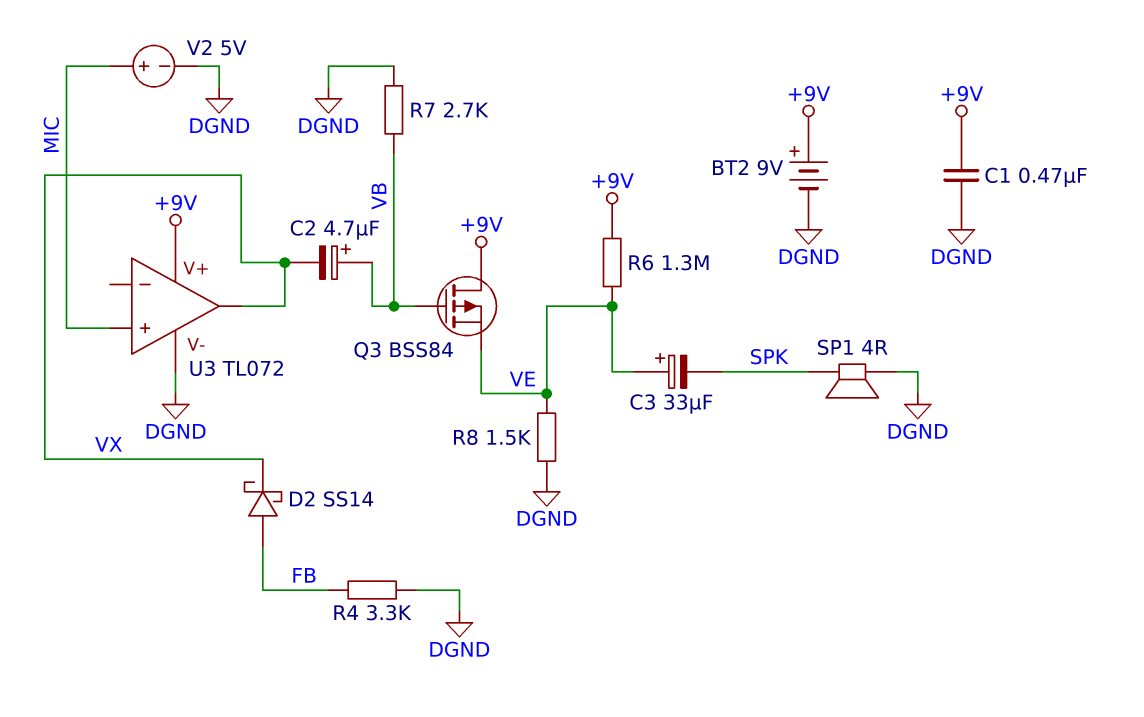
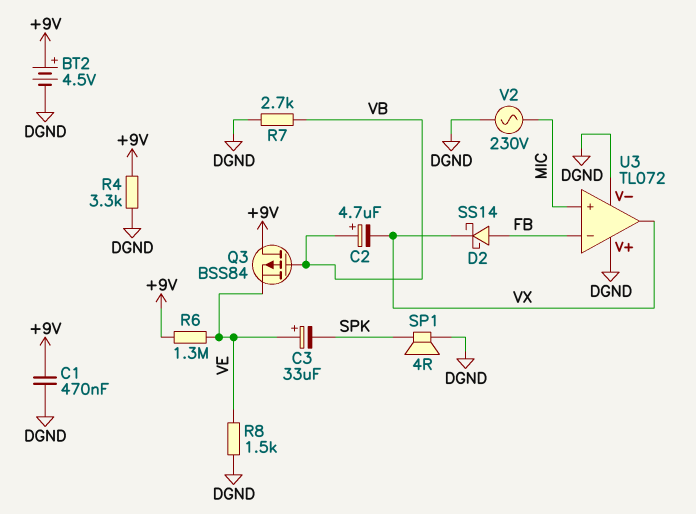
BT2: 9V (plus +9V, minus DGND) -> 4.5V (plus +9V, minus DGND)
R4: 3.3k (DGND, FB) -> 3.3k (+9V, DGND)
U3 pin V+: +9V -> DGND
U3 pin in-: none -> FB
V2: 5V (plus MIC, minus DGND) -> AC 230V (DGND, MIC)

